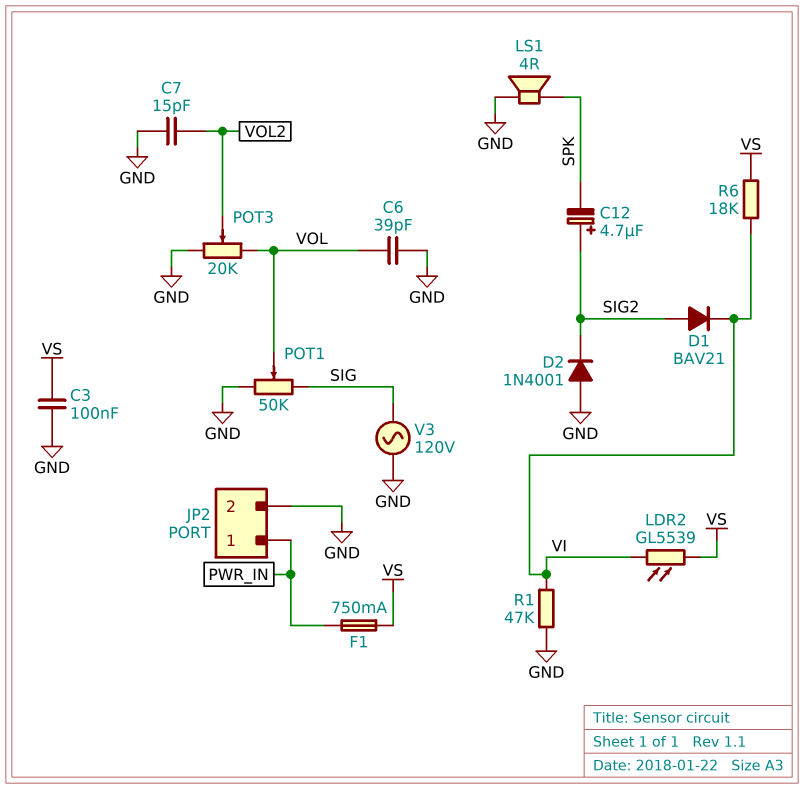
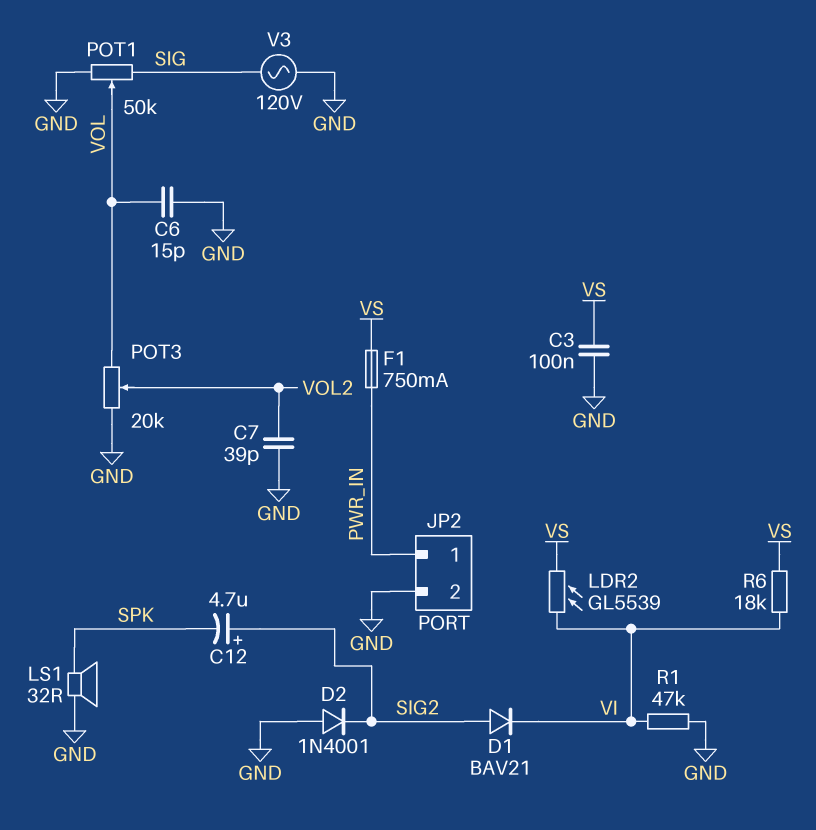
C6: 39pF (GND, VOL) -> 15pF (GND, VOL)
C7: 15pF (GND, VOL2) -> 39pF (GND, VOL2)
LS1: speaker 4R (GND, SPK) -> speaker 32R (GND, SPK)

